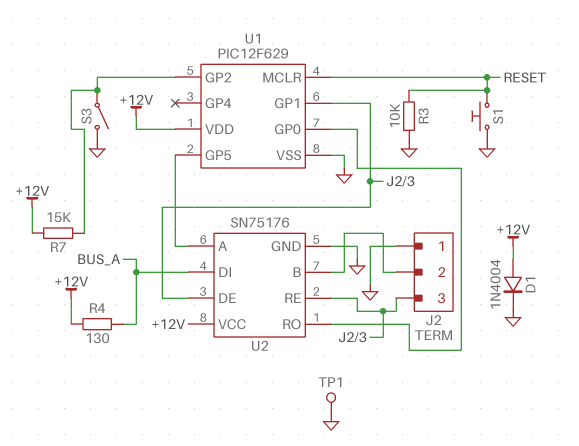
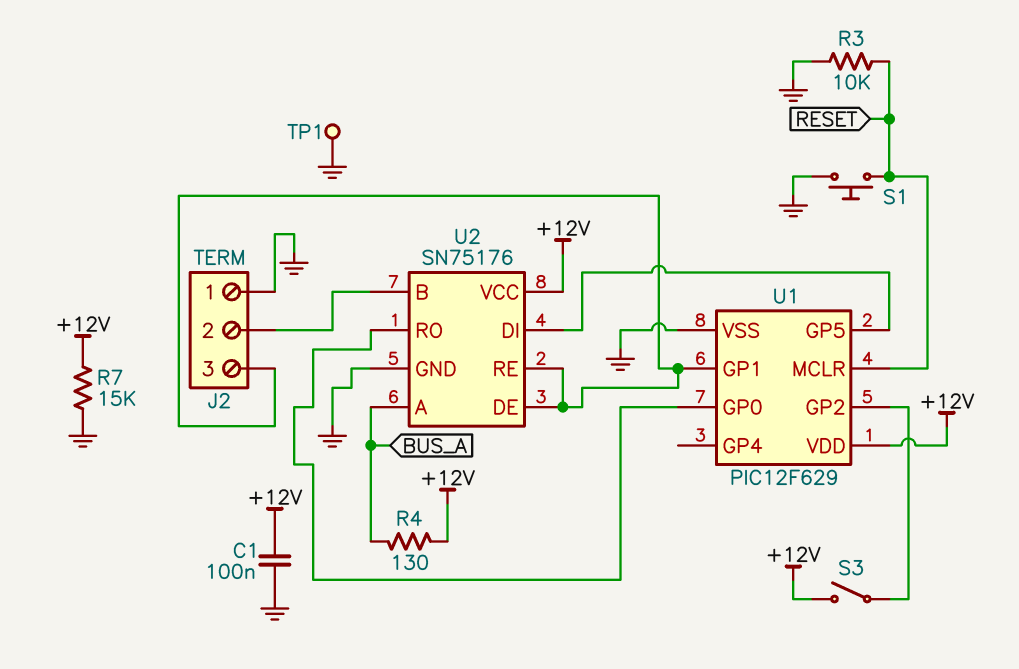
C1: none -> 100nF (+12V, GND)
D1: diode 1N4004 (A +12V, K GND) -> none
R7: 15k (+12V, U1/GP2) -> 15k (+12V, GND)
S3: switch (GND, U1/GP2) -> switch (+12V, U1/GP2)
U2 pin A: U1/GP5 -> BUS_A
U2 pin DI: BUS_A -> U1/GP5

